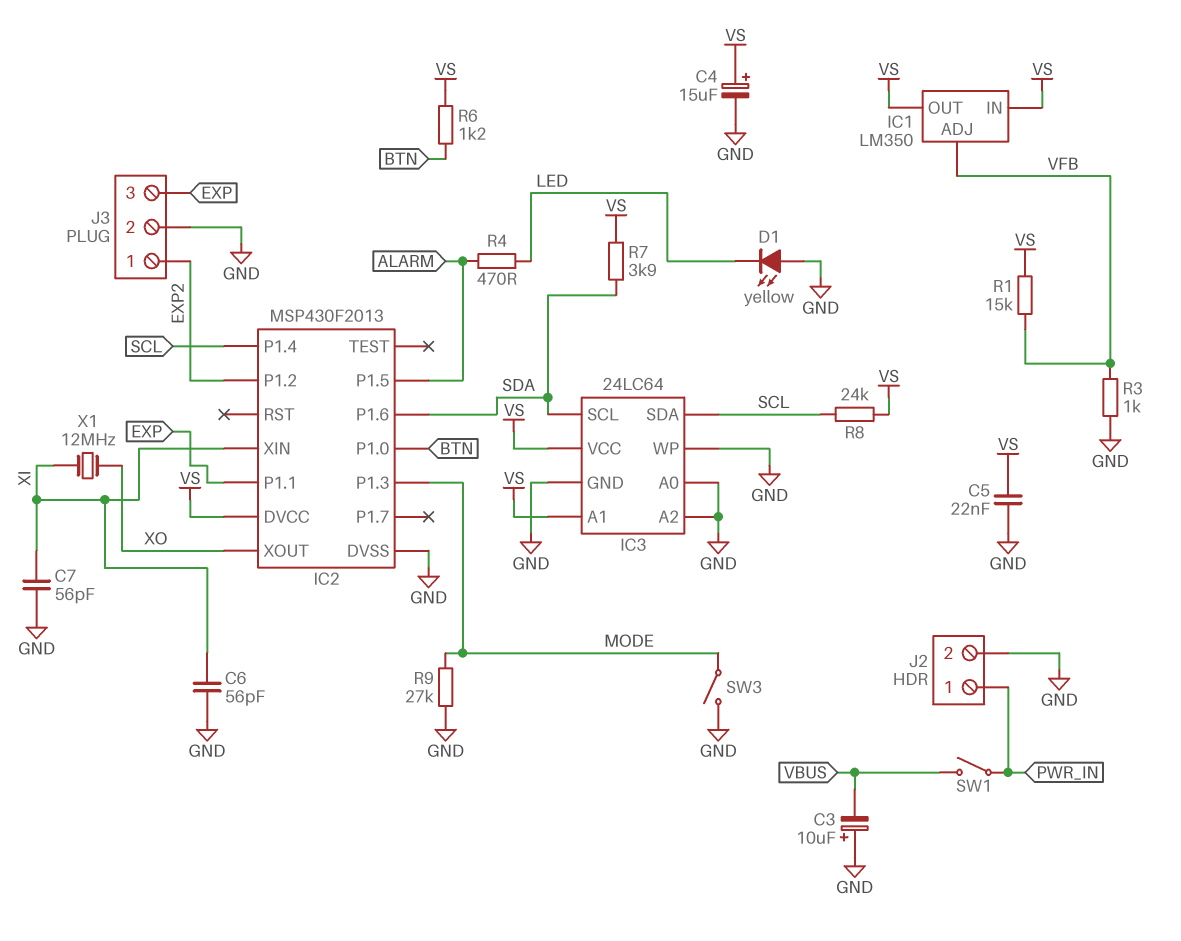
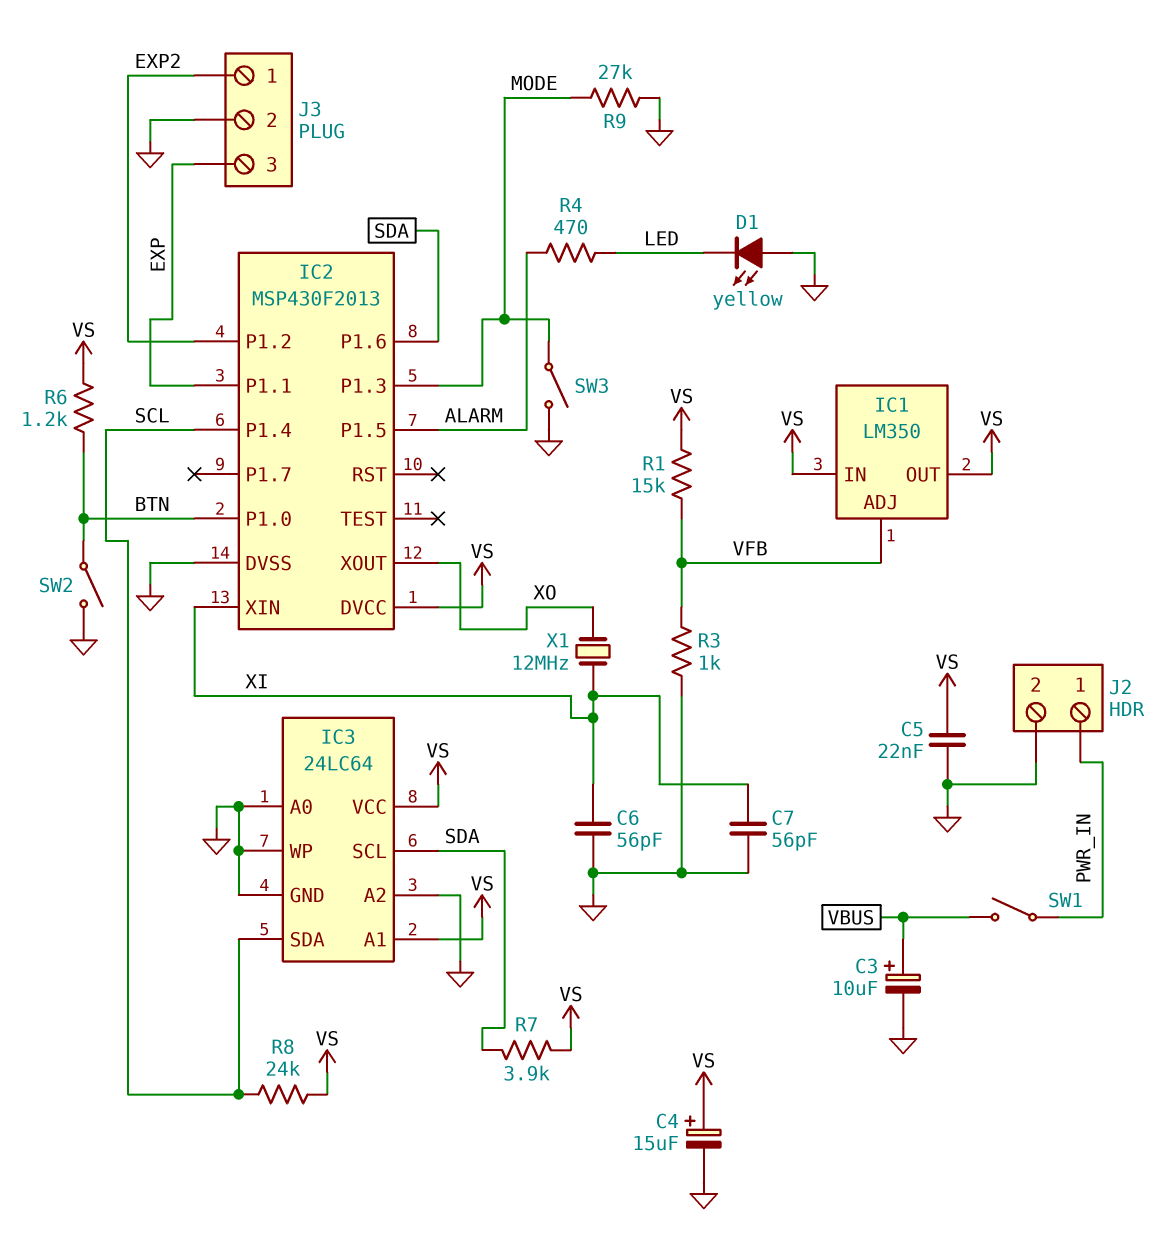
C3: 10uF (plus GND, minus VBUS) -> 10uF (plus VBUS, minus GND)
SW2: none -> switch (BTN, GND)

